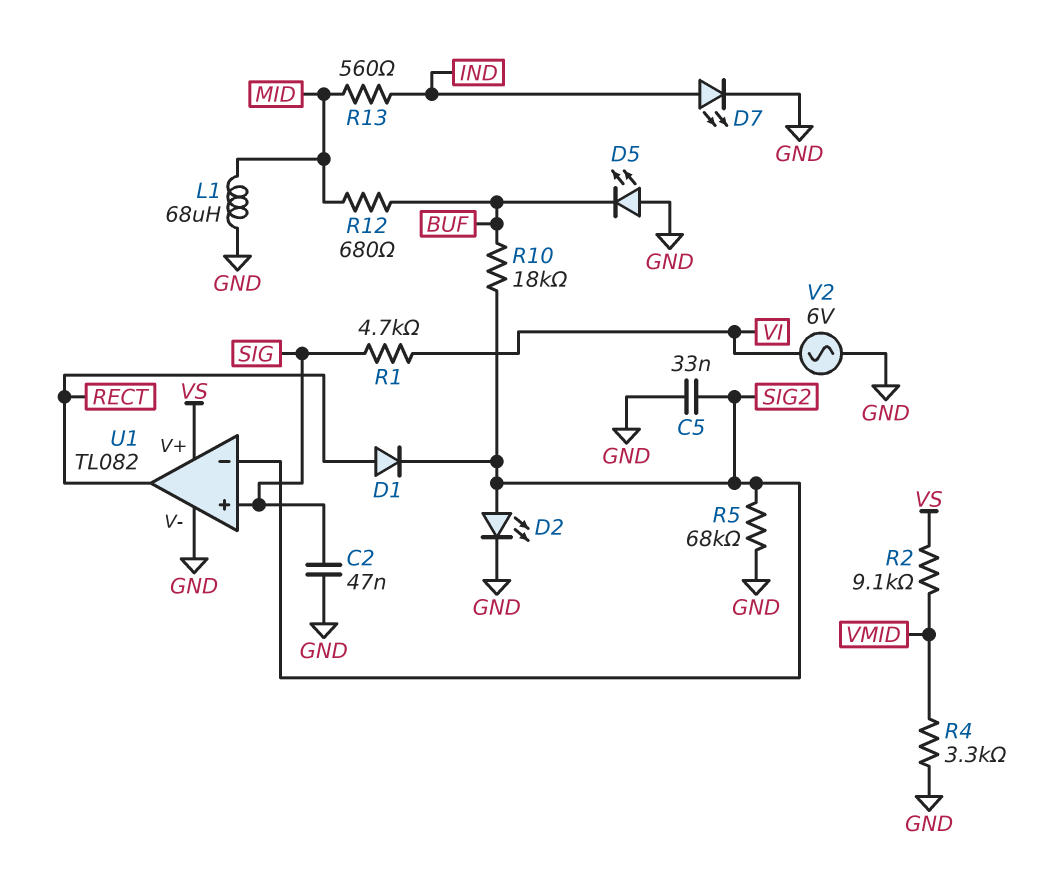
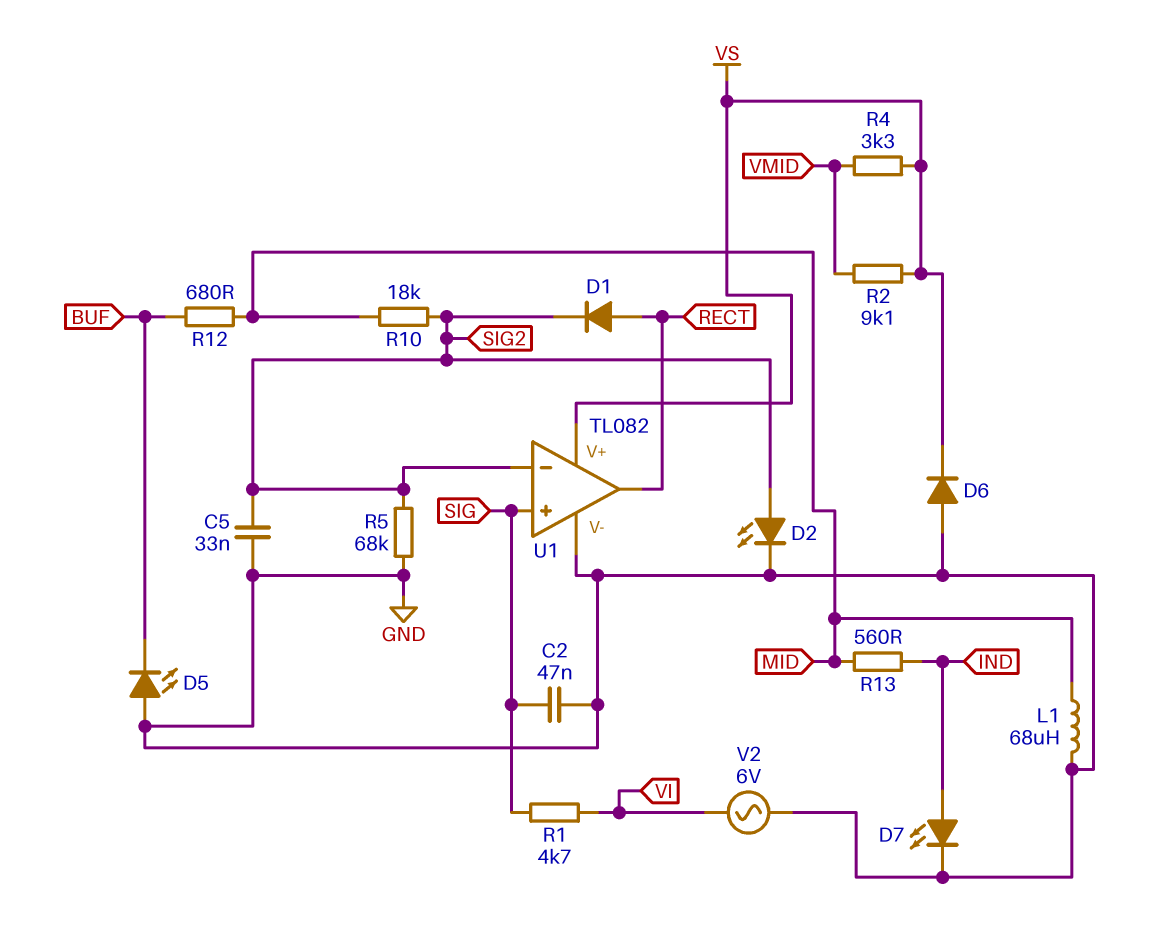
D6: none -> diode (A GND, K VS)
R4: 3.3k (GND, VMID) -> 3.3k (VMID, VS)
R10: 18k (BUF, SIG2) -> 18k (MID, SIG2)

